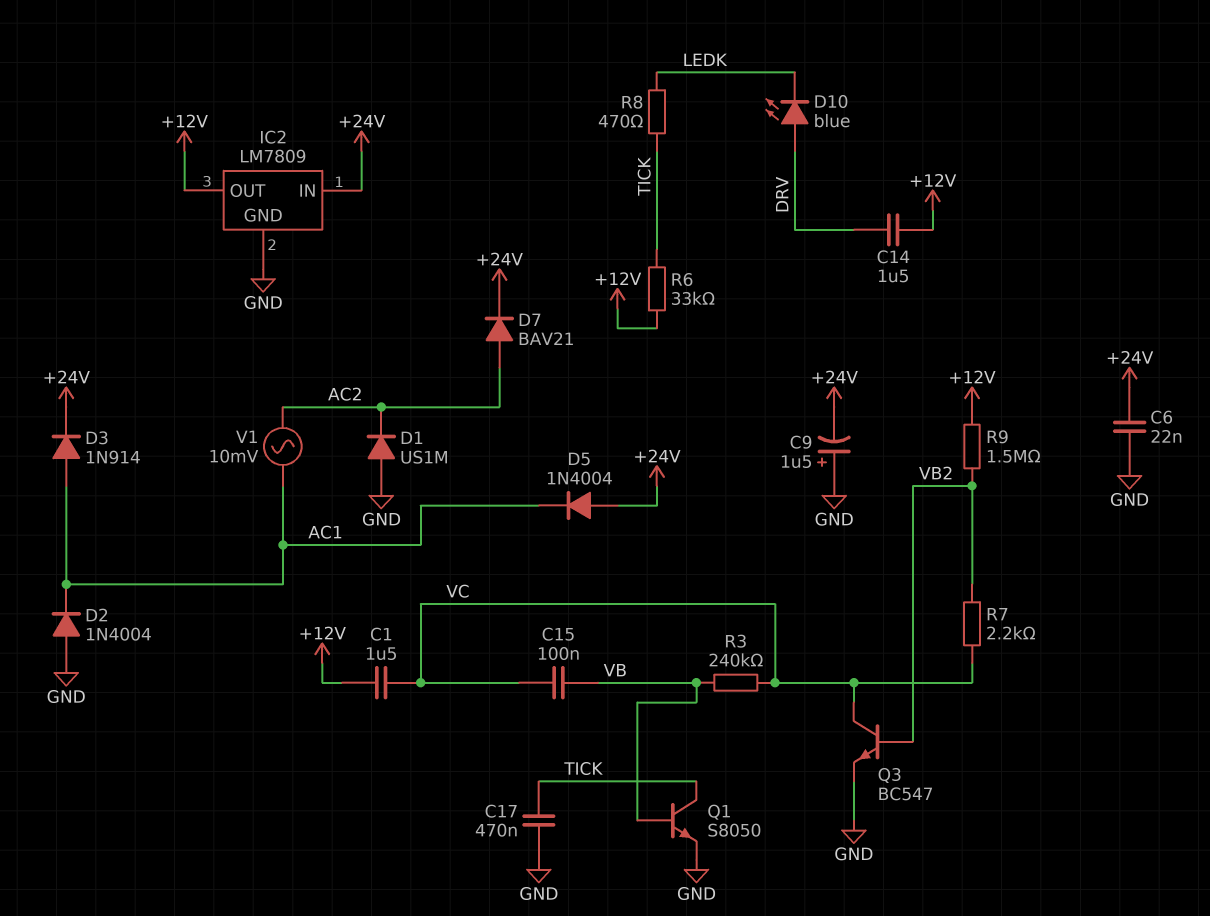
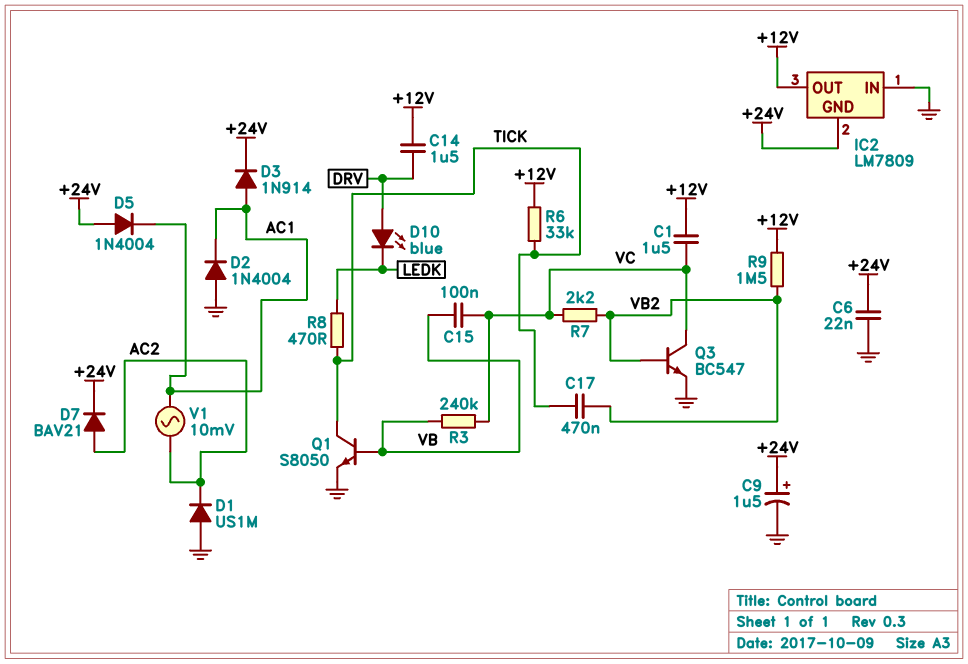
C9: 1.5uF (plus GND, minus +24V) -> 1.5uF (plus +24V, minus GND)
C17: 470nF (GND, TICK) -> 470nF (TICK, VB2)
IC2 pin GND: GND -> +24V
IC2 pin IN: +24V -> GND

